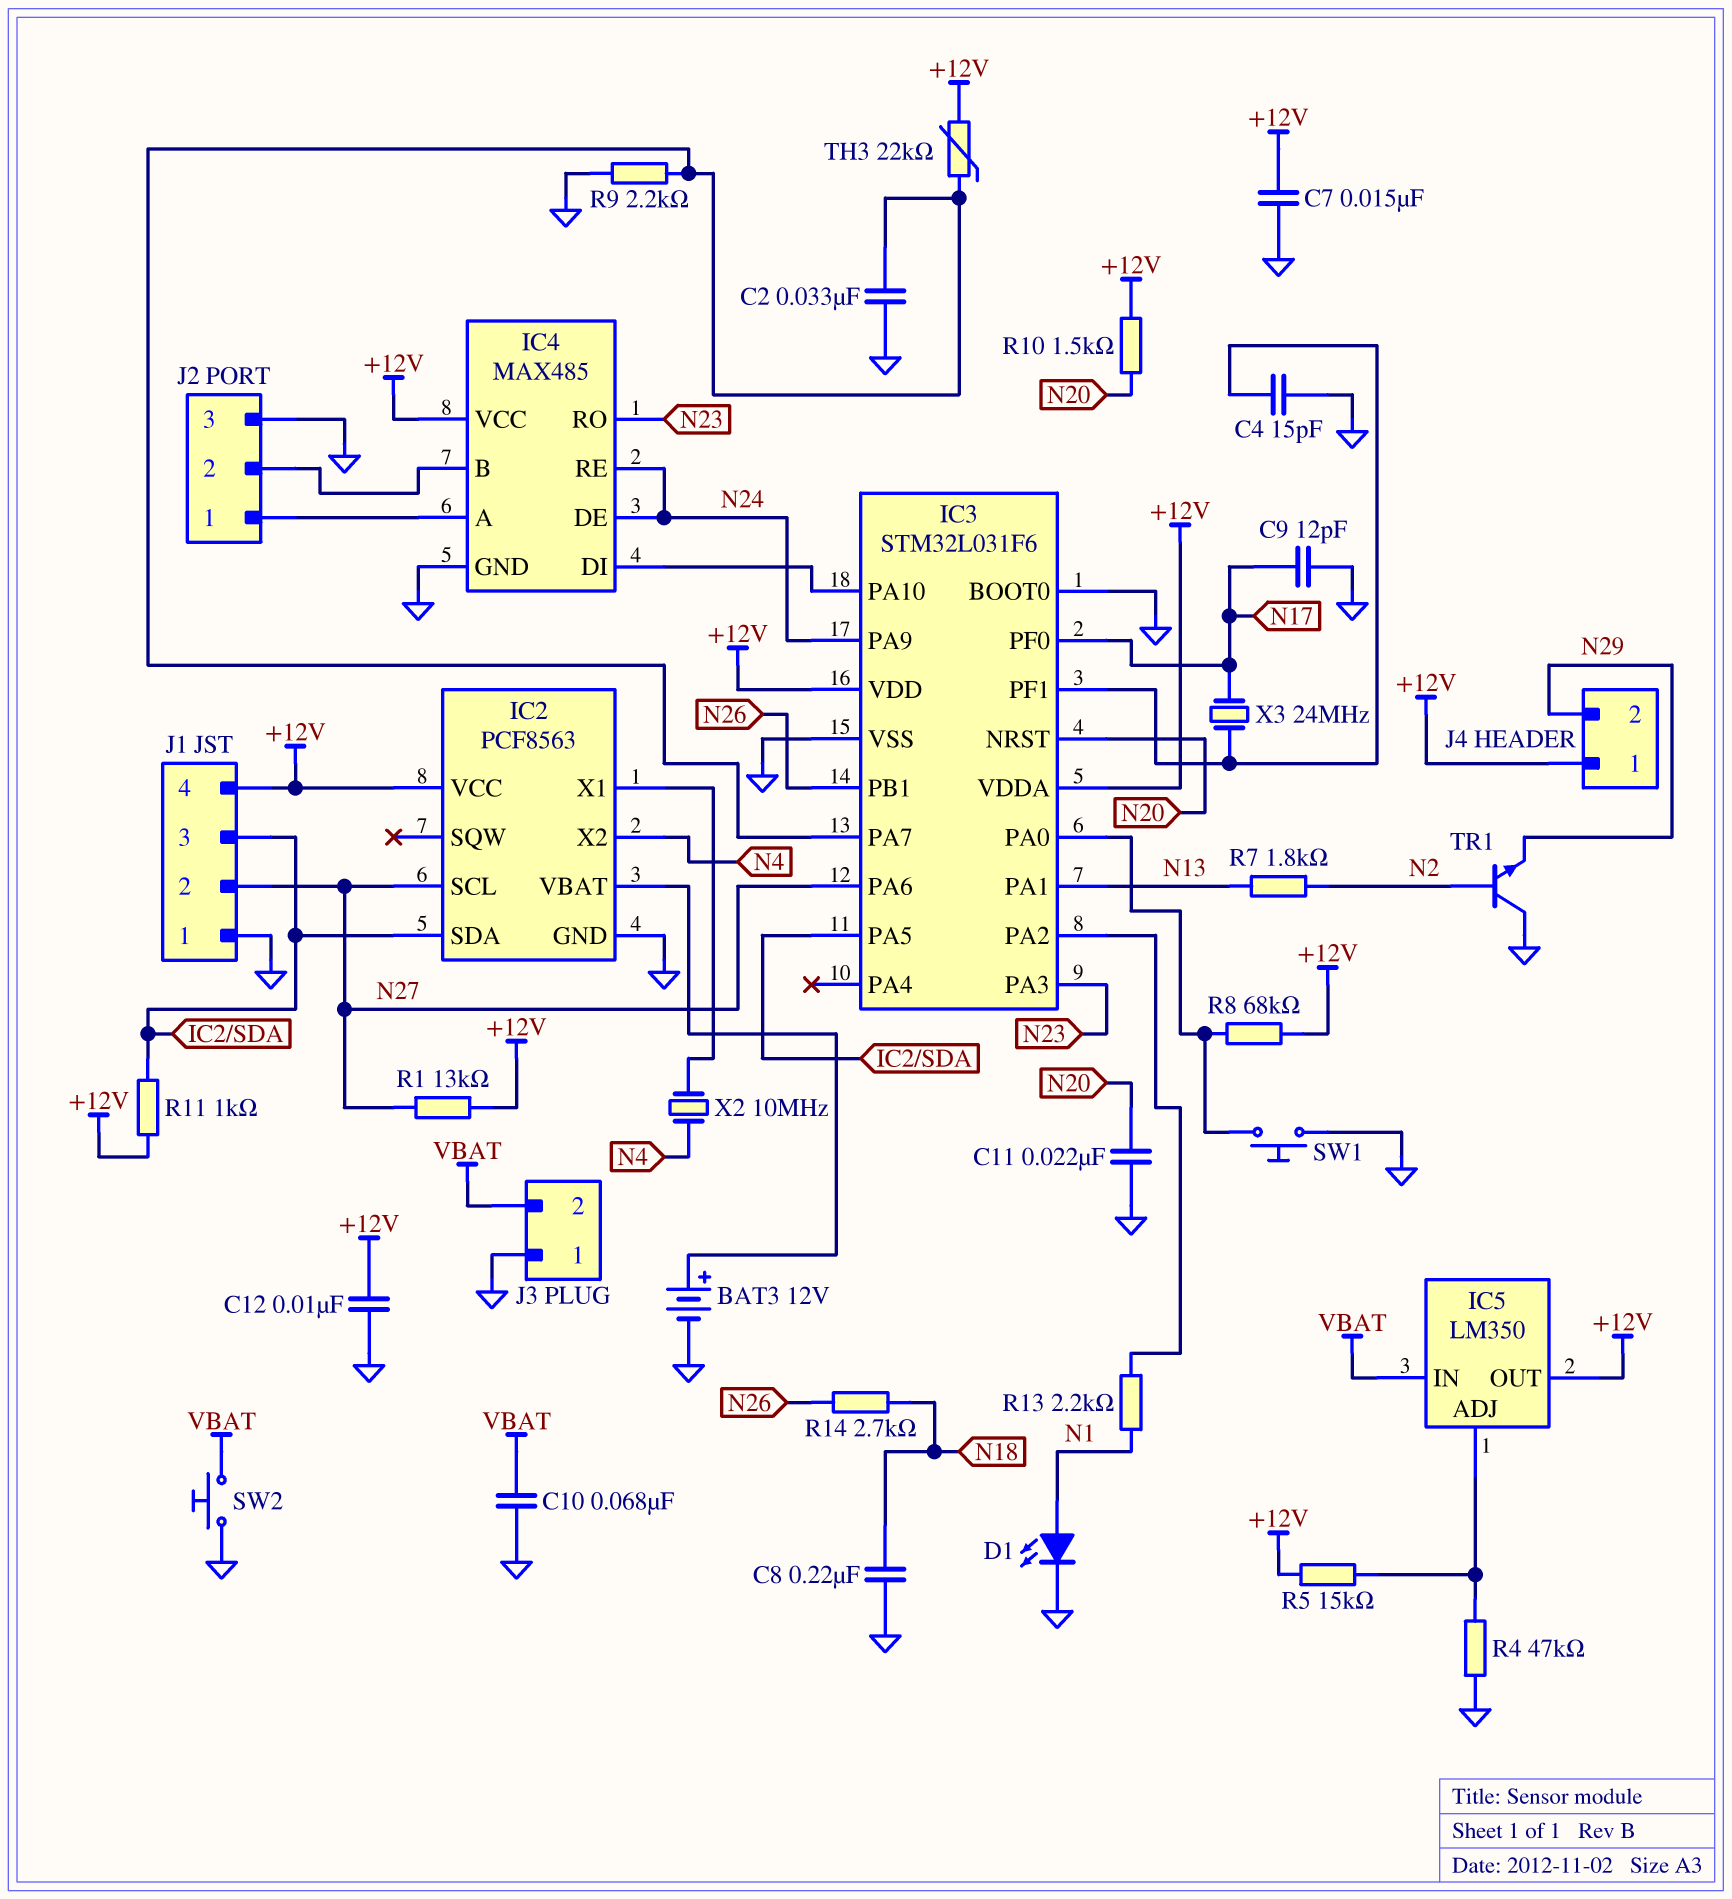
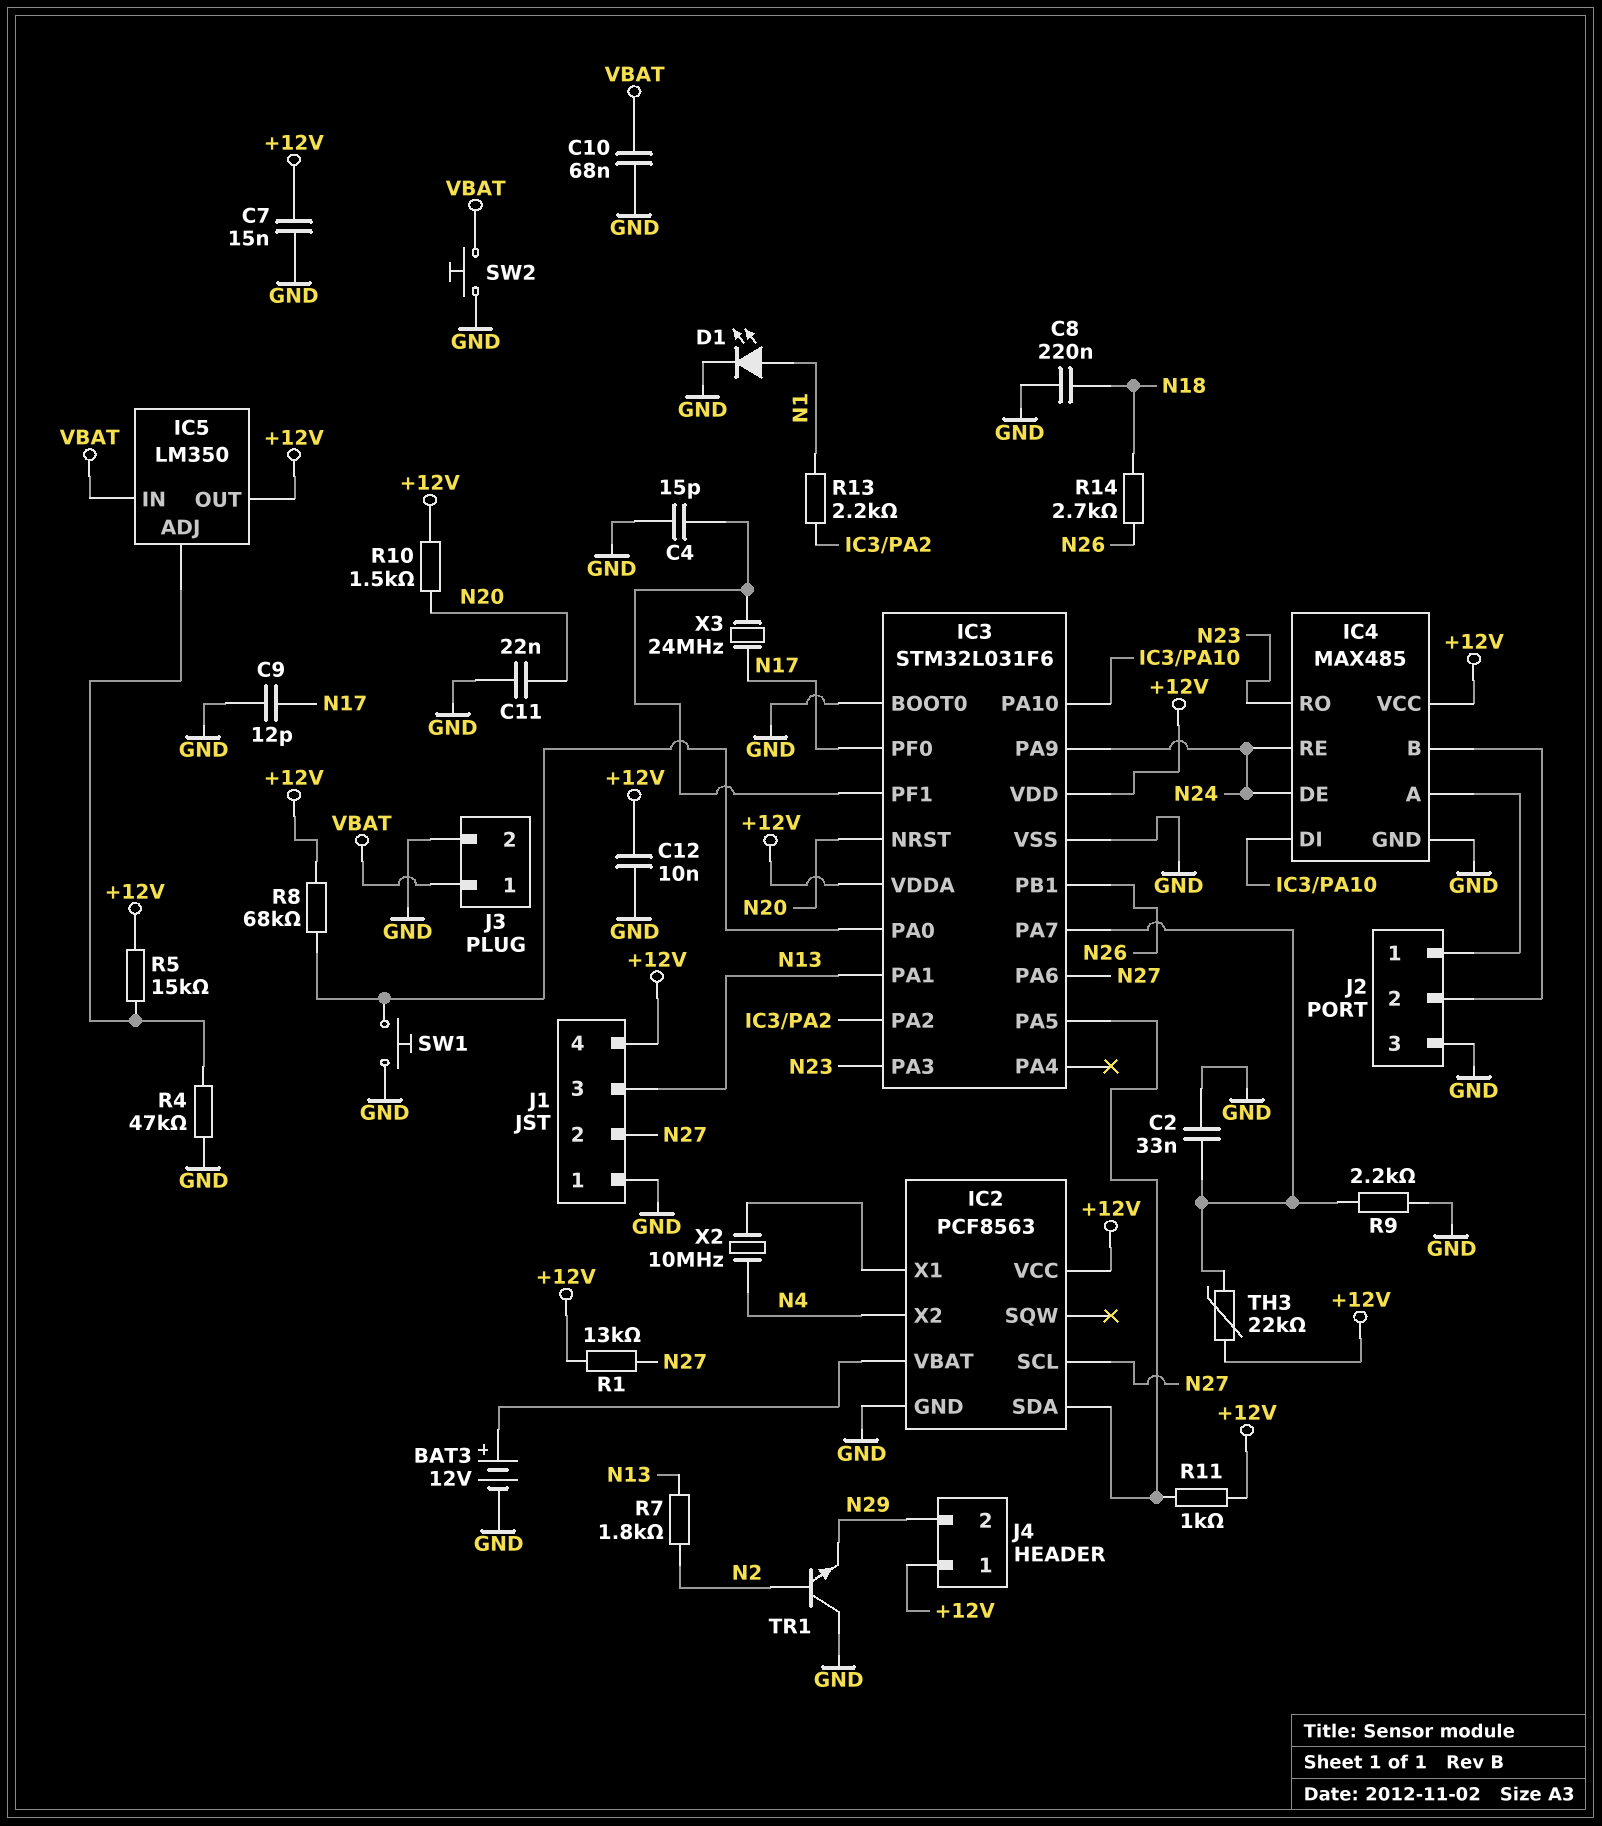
J1 pin 3: IC2/SDA -> N13
J3 pin 1: GND -> VBAT
J3 pin 2: VBAT -> GND

